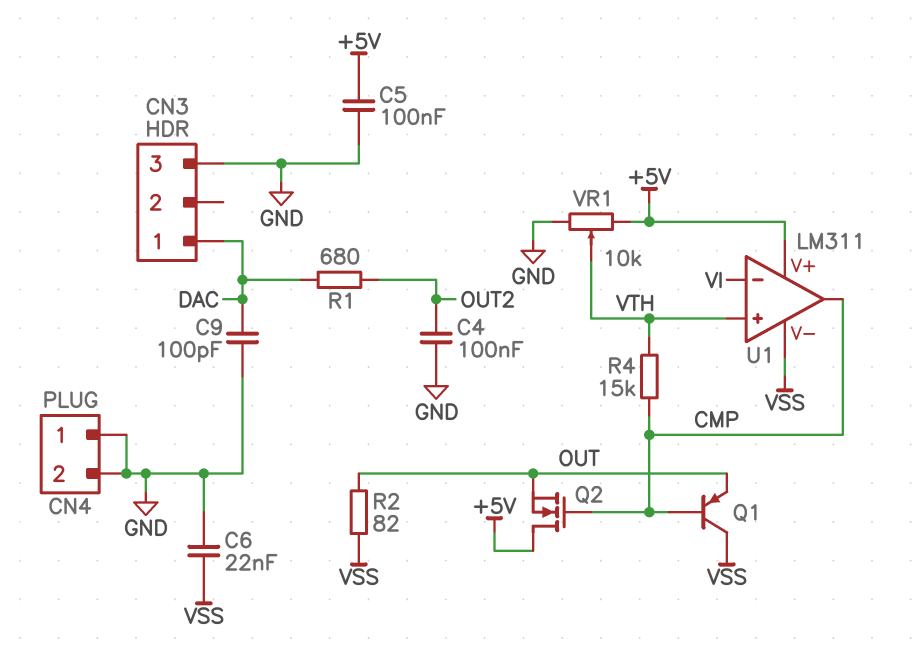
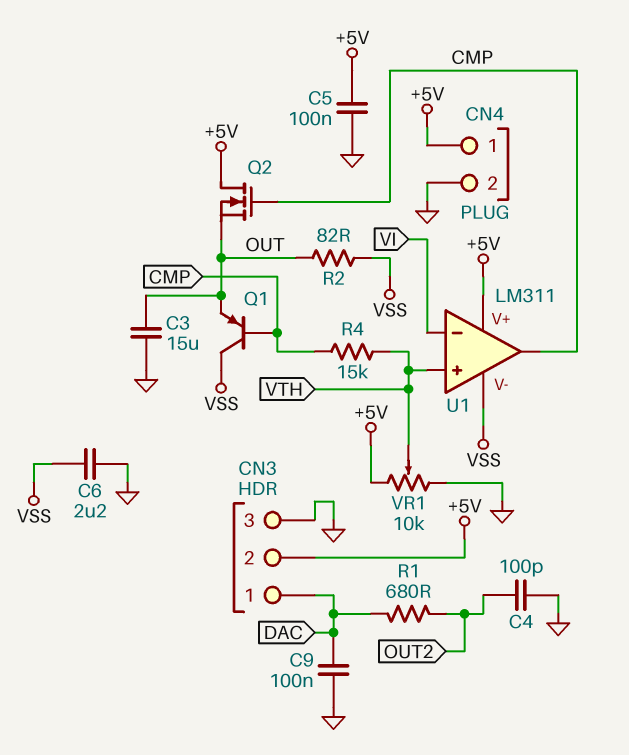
C3: none -> 15uF (GND, OUT)
C4: 100nF (GND, OUT2) -> 100pF (GND, OUT2)
C6: 22nF (GND, VSS) -> 2.2uF (GND, VSS)
C9: 100pF (DAC, GND) -> 100nF (DAC, GND)
CN3 pin 2: none -> +5V
CN4 pin 1: GND -> +5V

